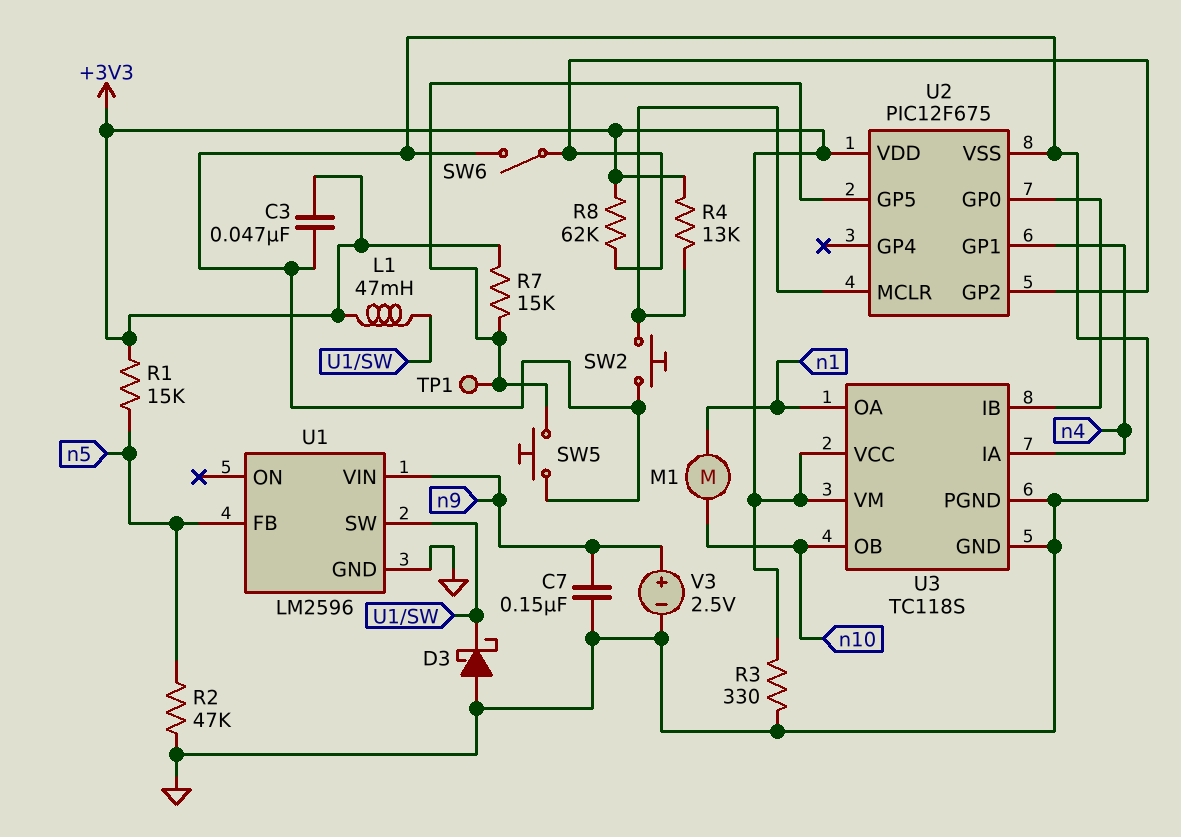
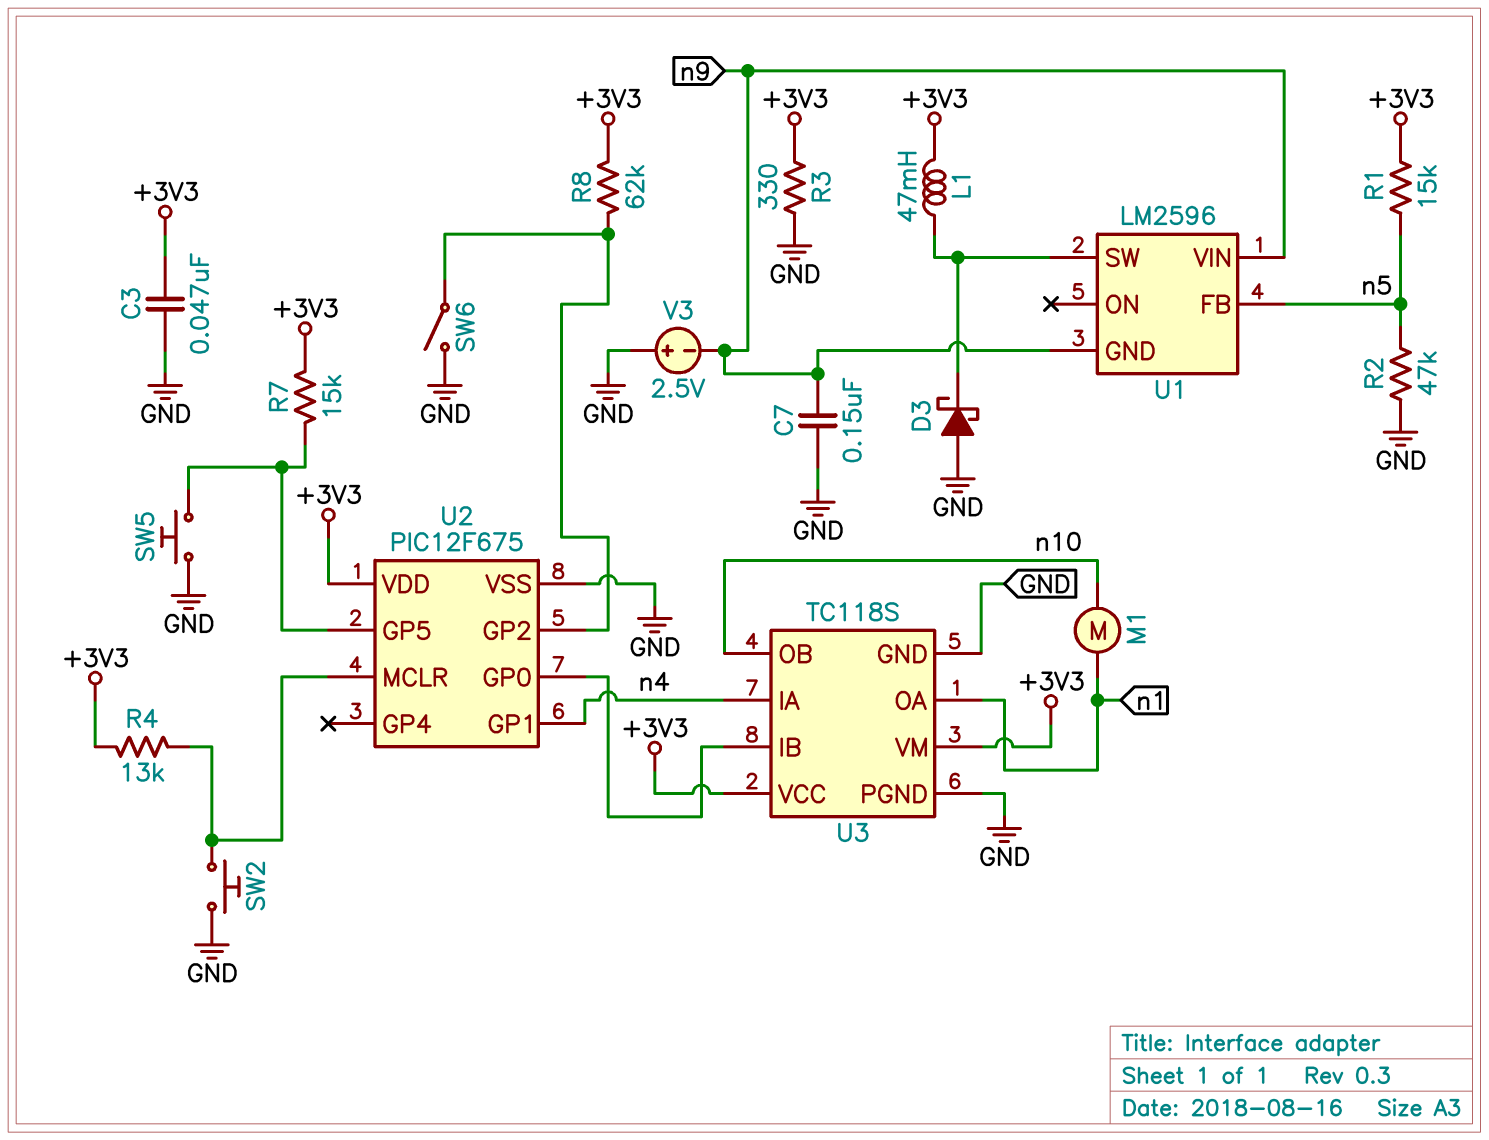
TP1: test point (U2/GP5) -> none
U1 pin GND: GND -> n9
V3: 2.5V (plus n9, minus GND) -> 2.5V (plus GND, minus n9)

